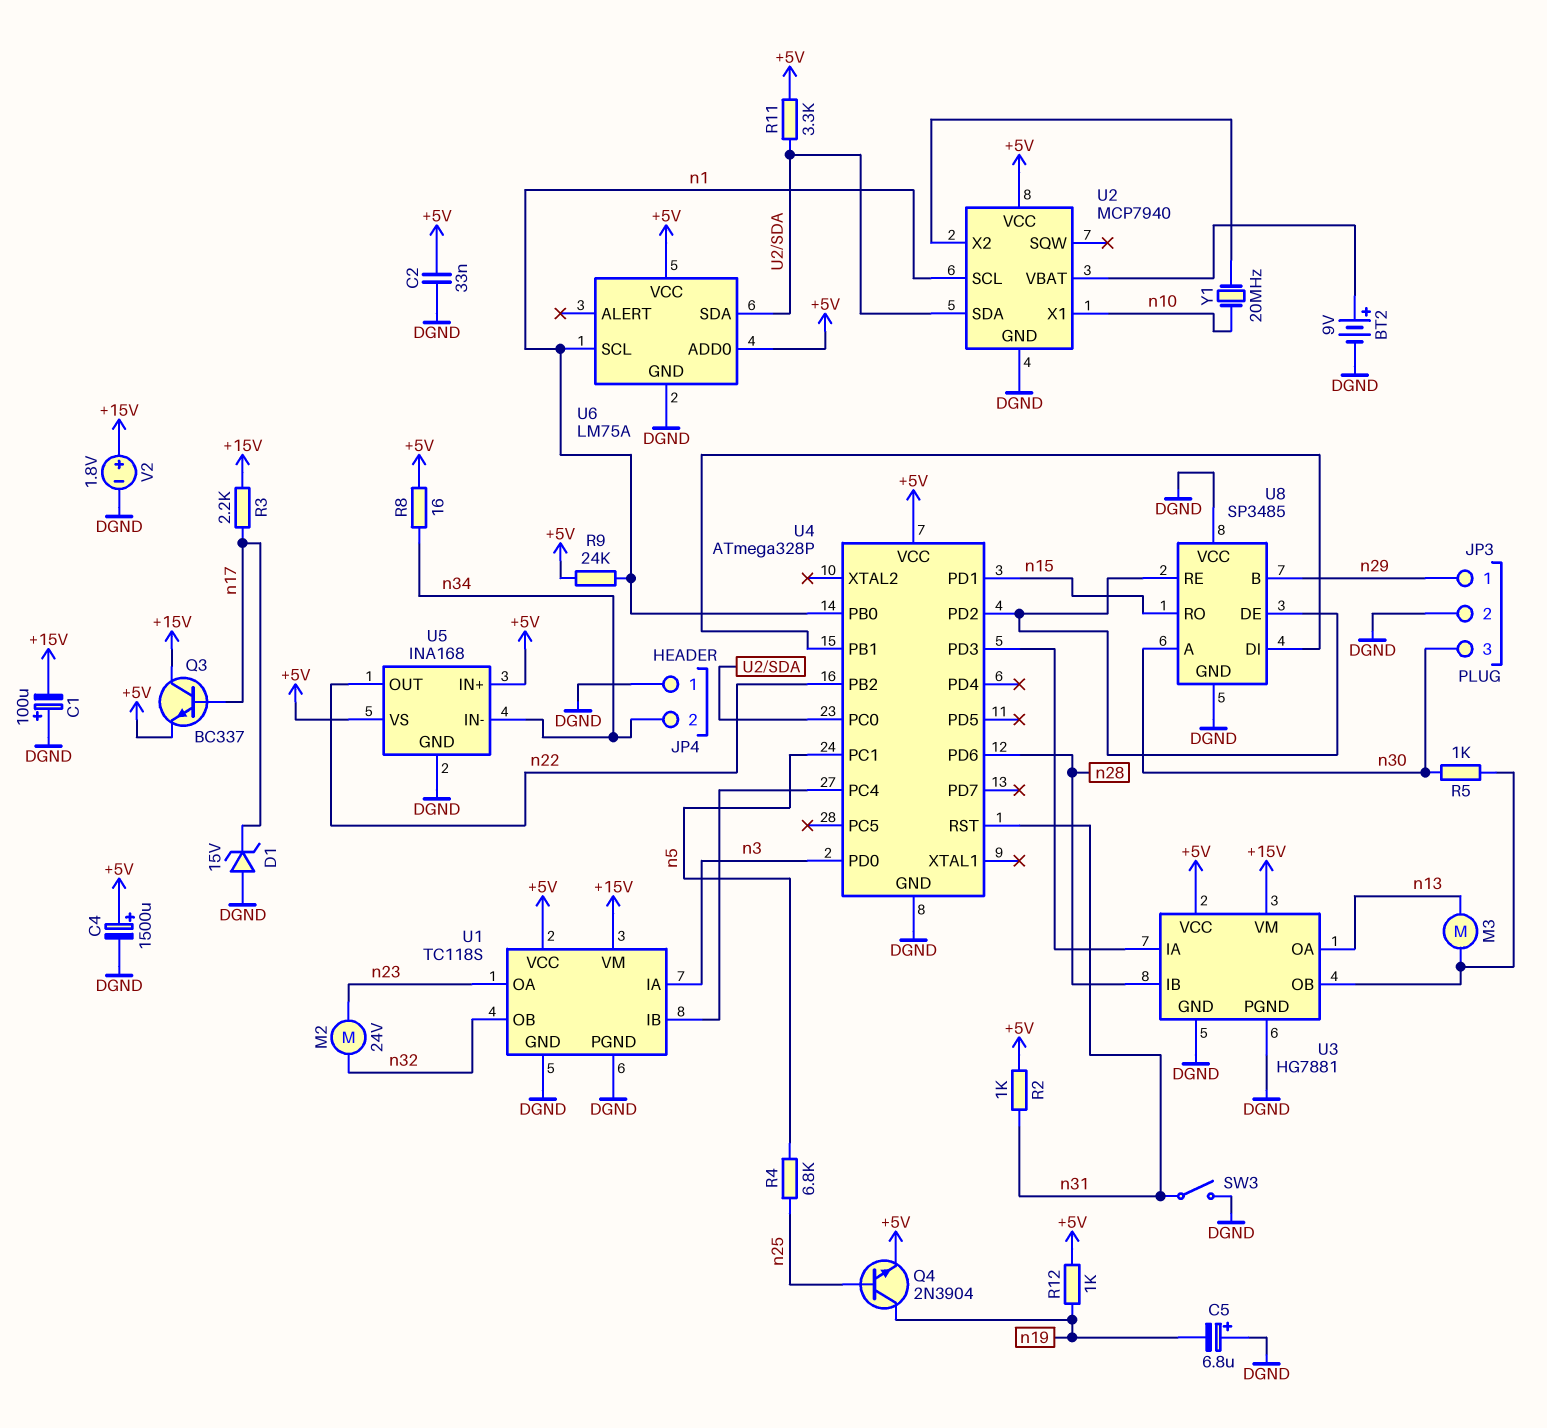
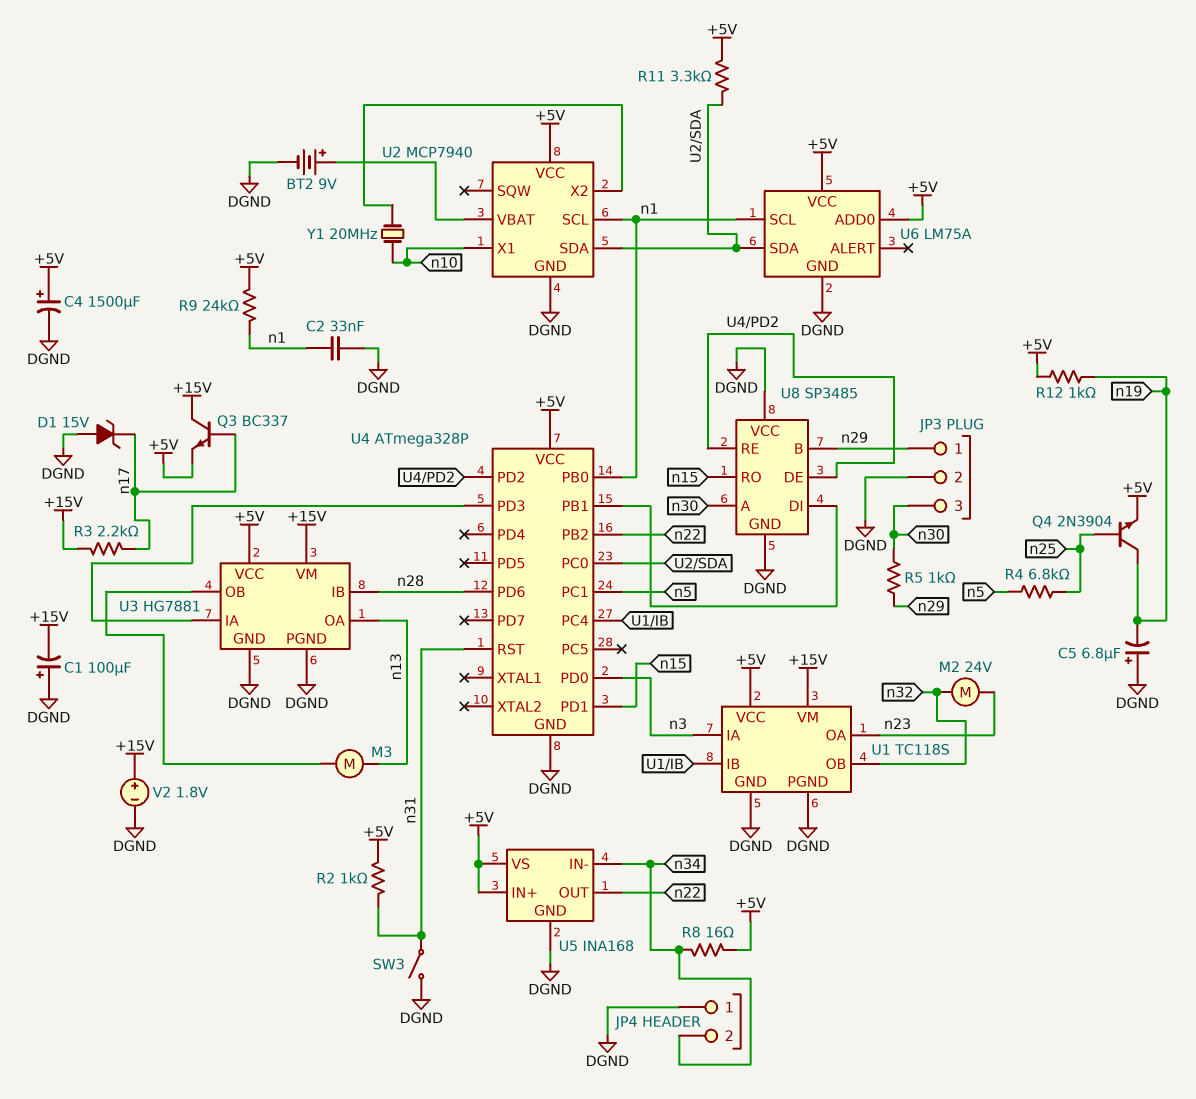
C2: 33nF (+5V, DGND) -> 33nF (DGND, n1)
R5: 1k (U3/OB, n30) -> 1k (n29, n30)

